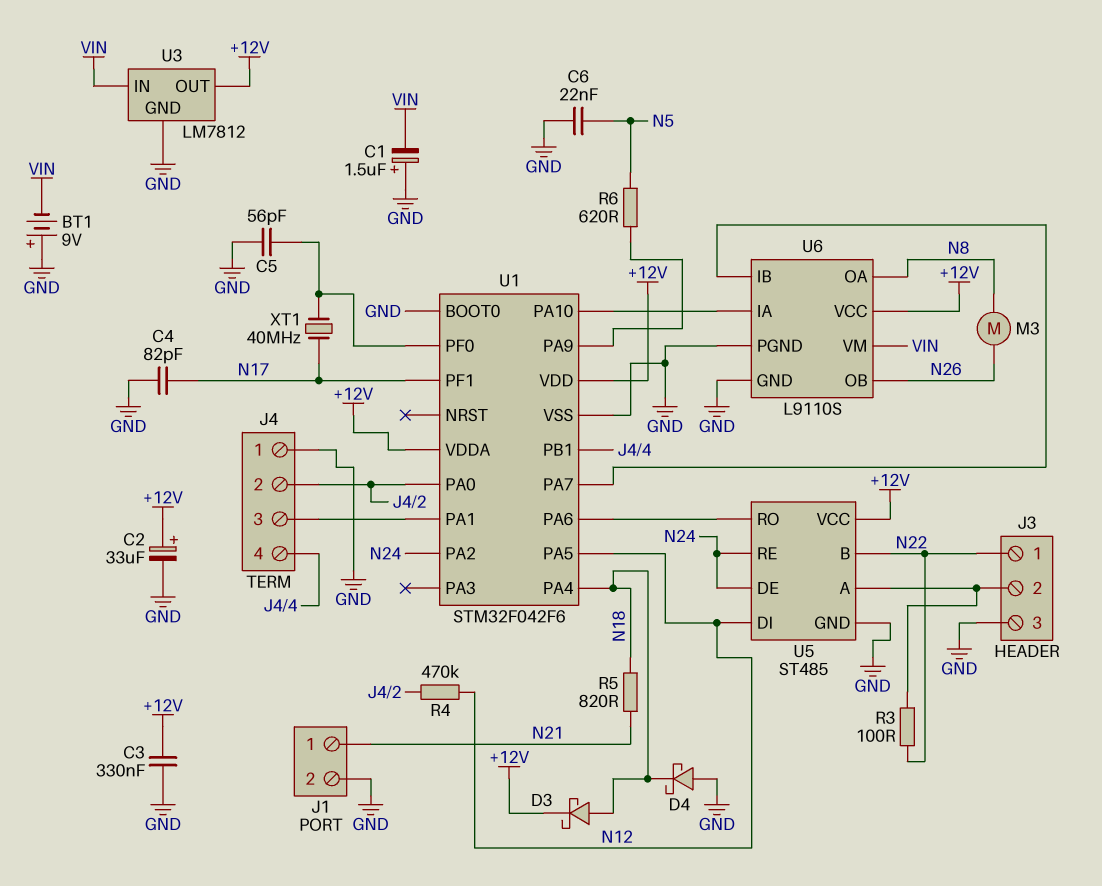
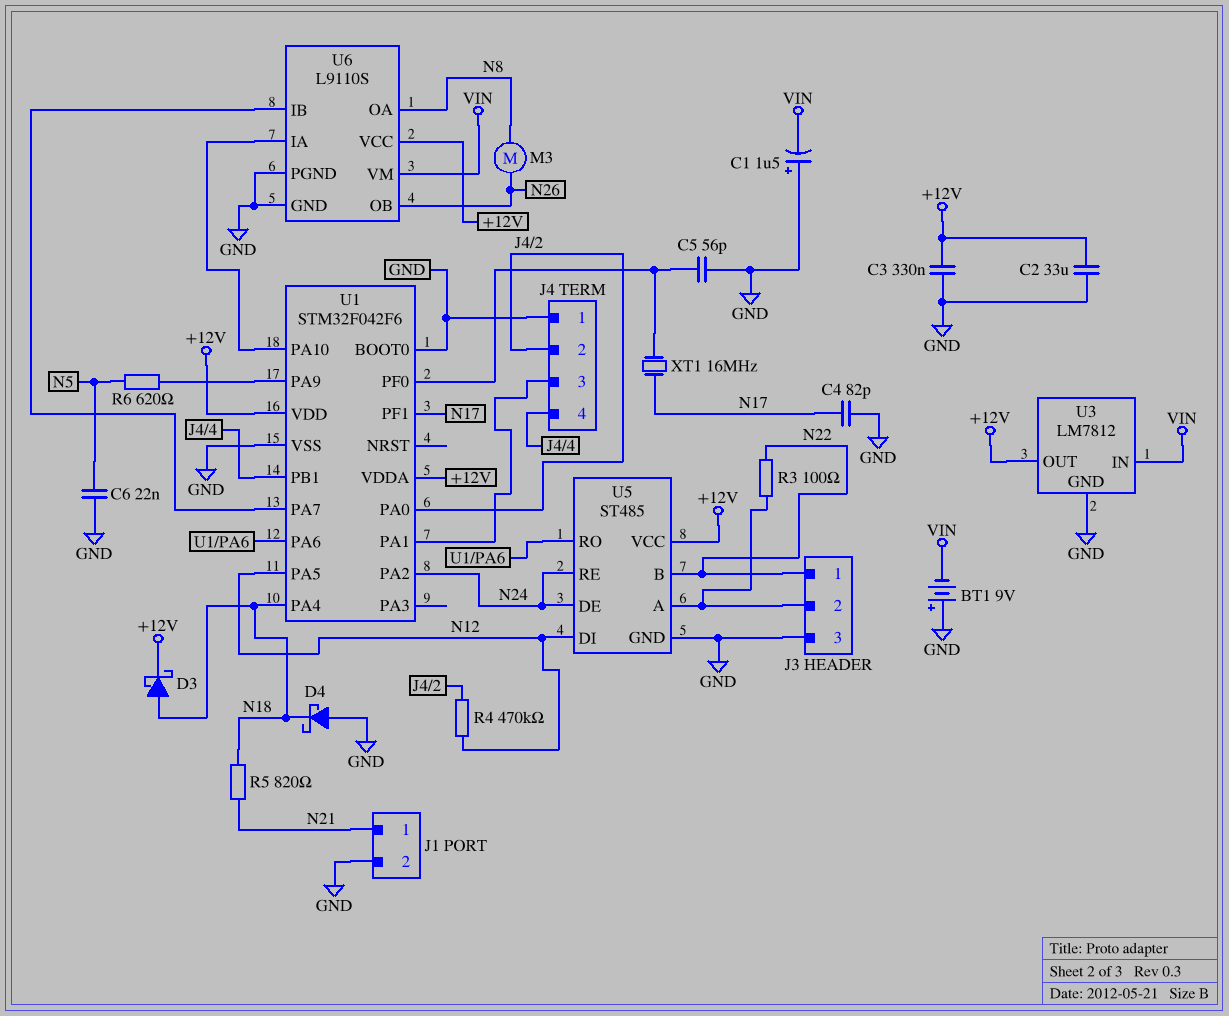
C2: 33uF (plus +12V, minus GND) -> 33uF (+12V, GND)
XT1: 40MHz (N17, U1/PF0) -> 16MHz (N17, U1/PF0)

